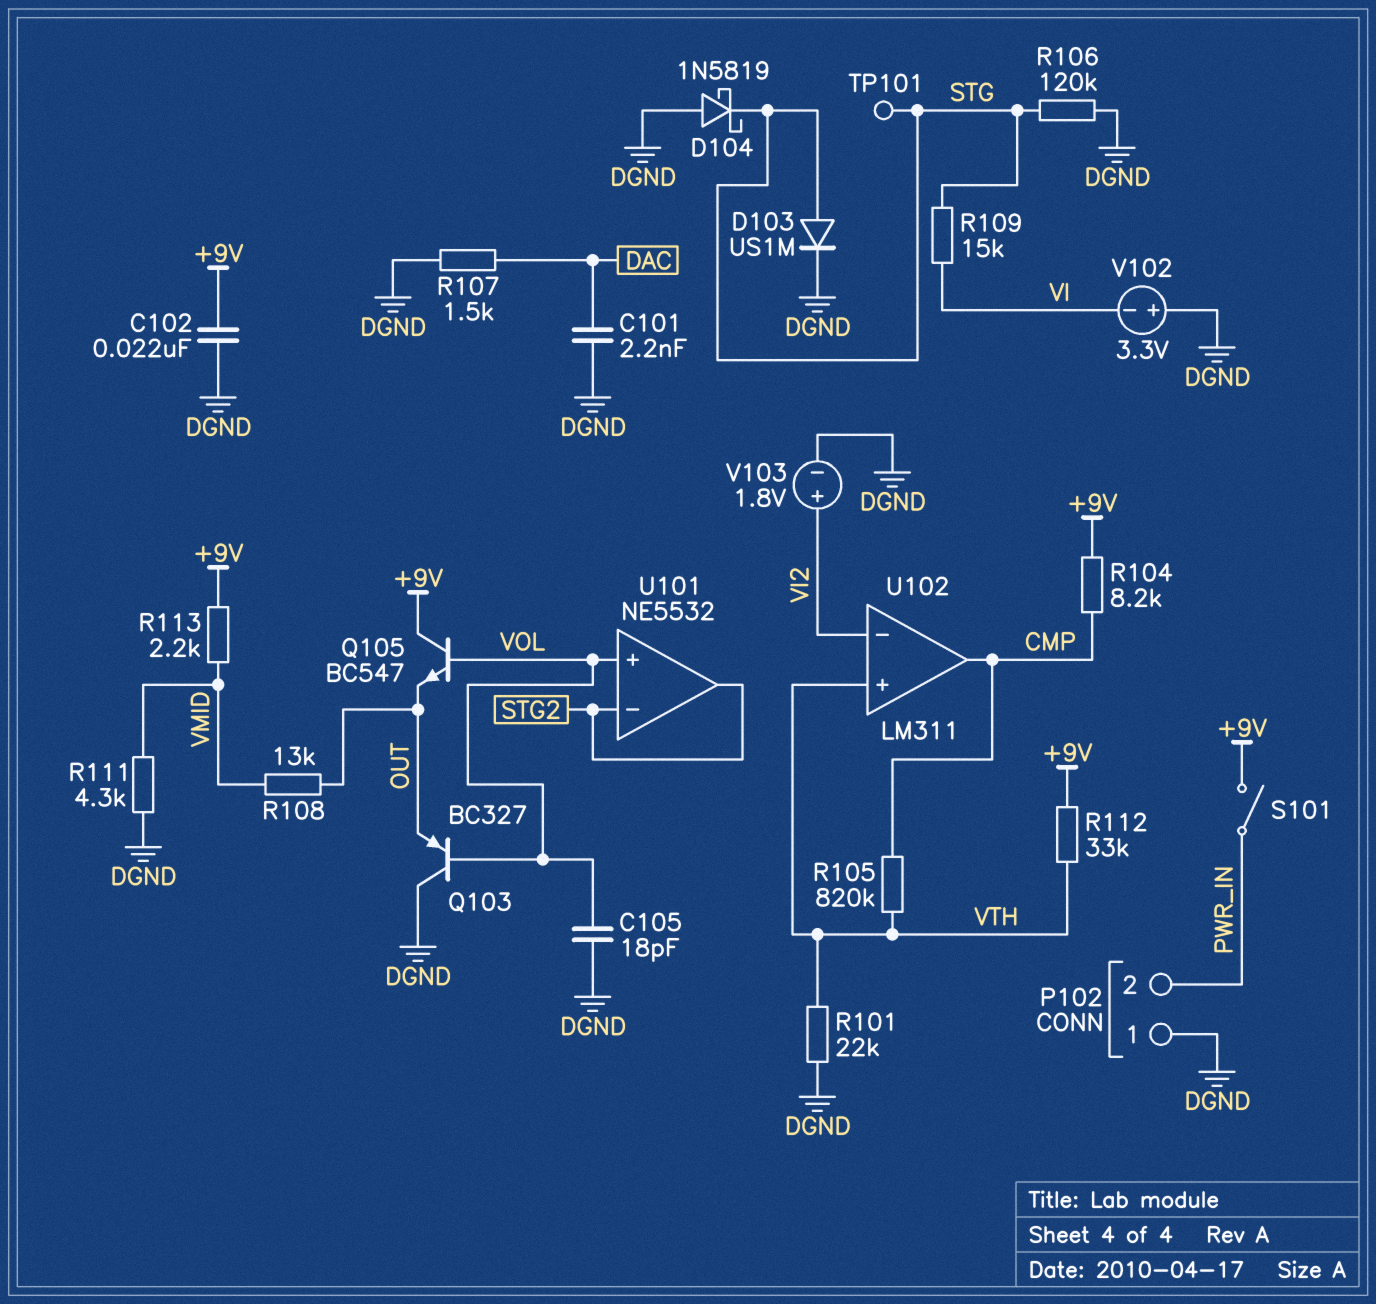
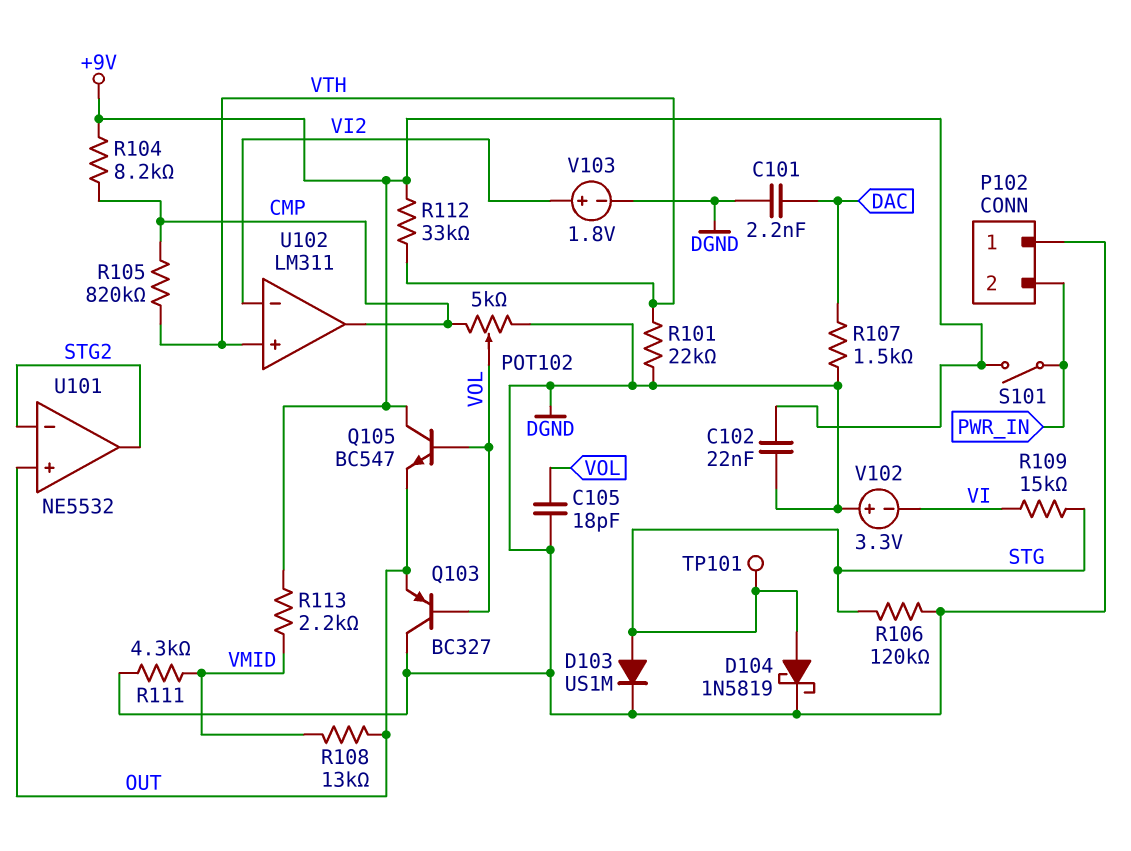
D104: schottky 1N5819 (A DGND, K STG) -> schottky 1N5819 (A STG, K DGND)
POT102: none -> 5k (CMP, DGND, wiper VOL)
U101 pin in+: VOL -> OUT

